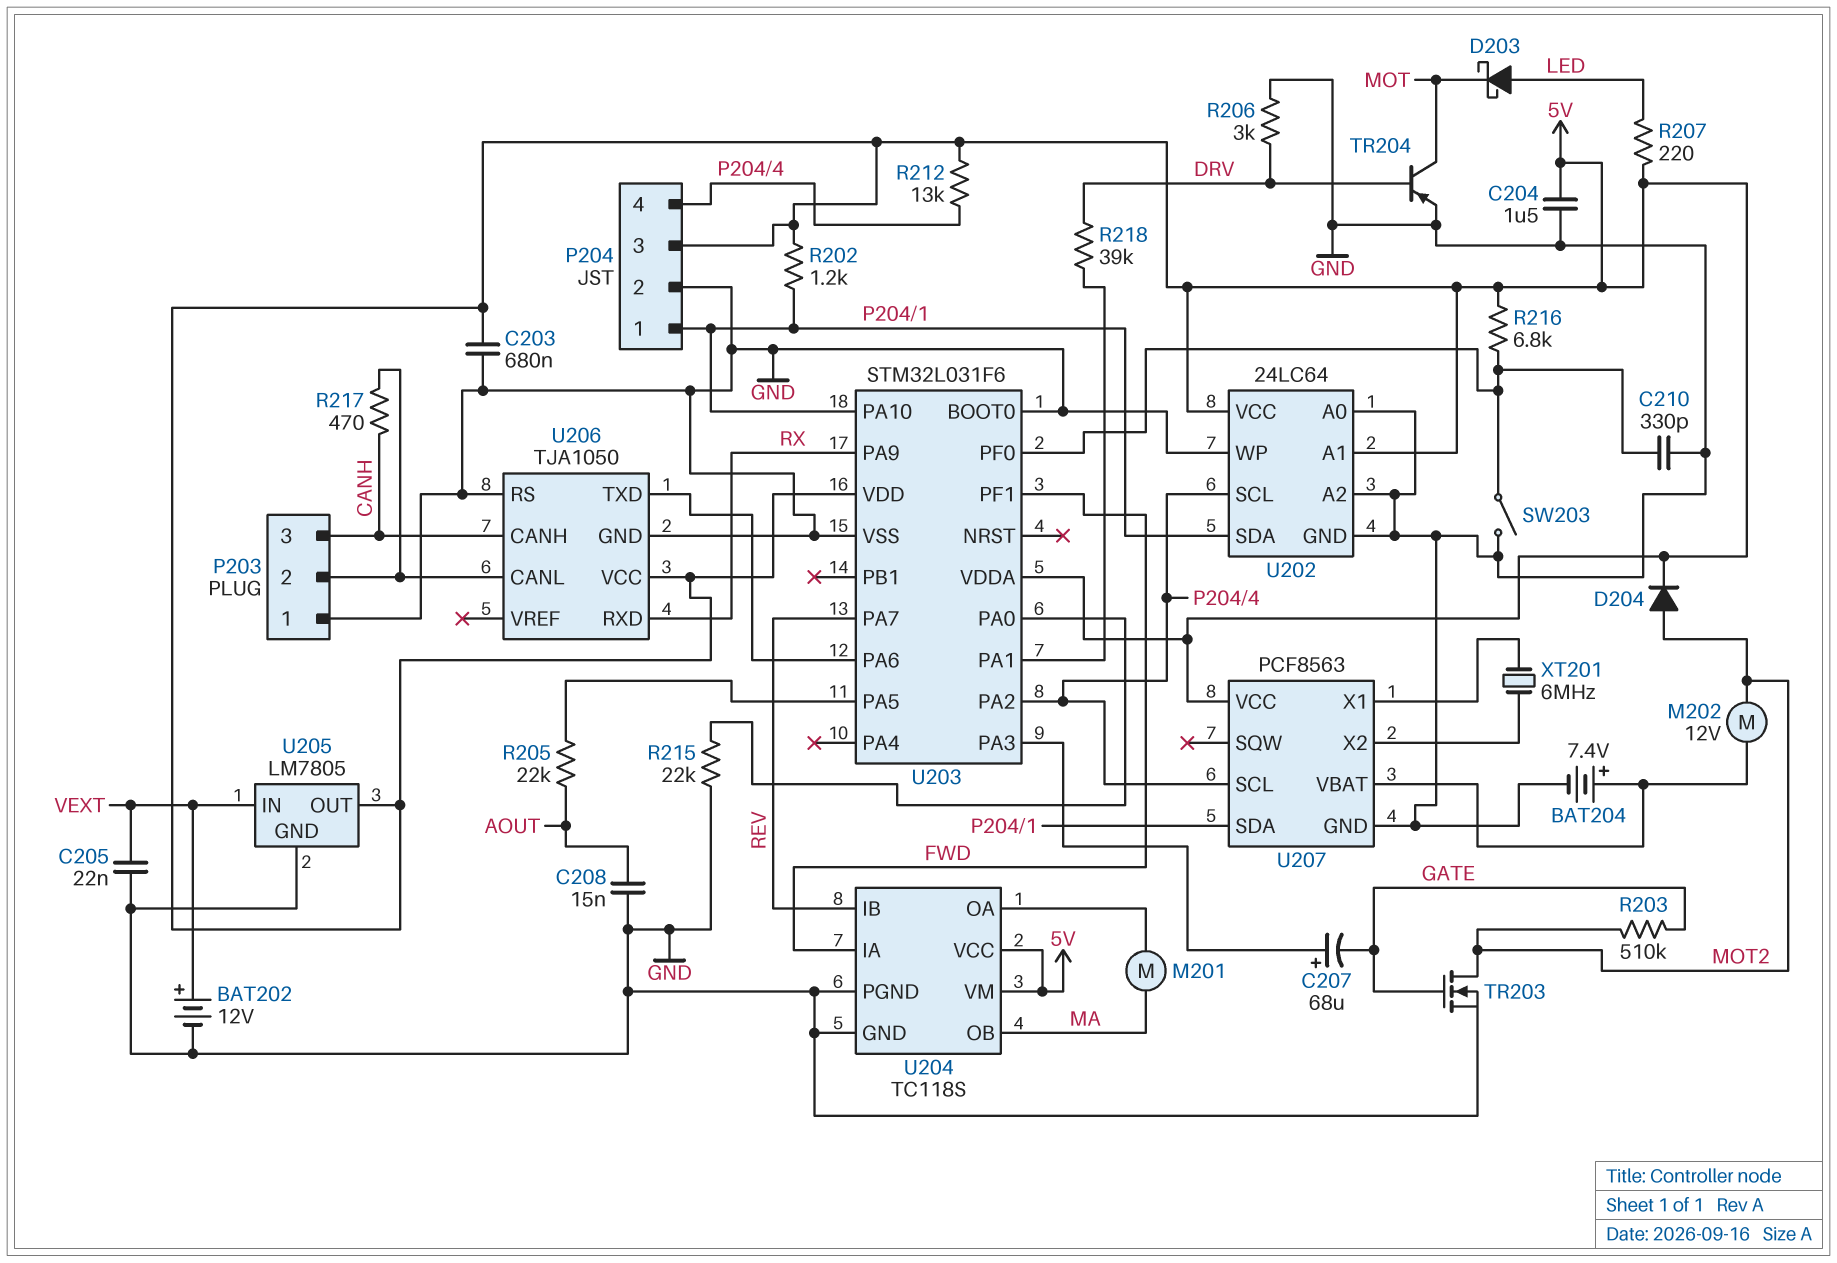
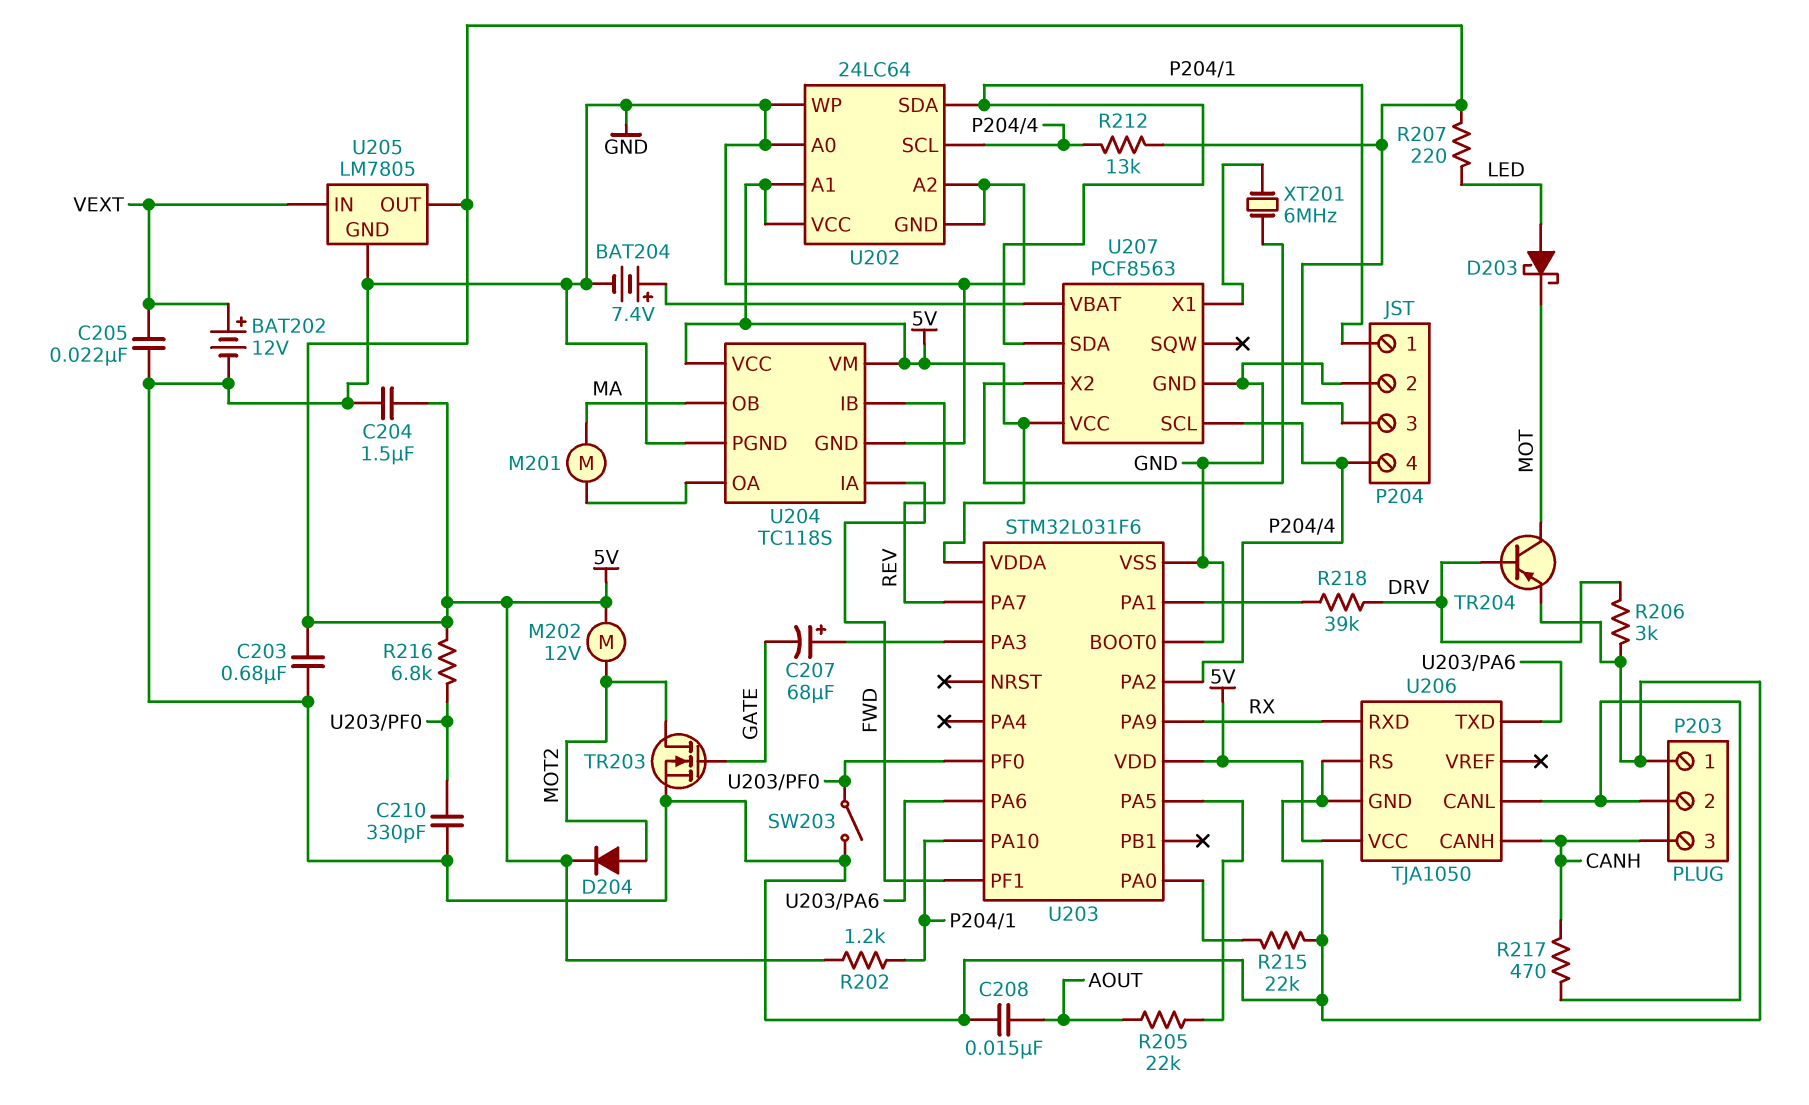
M202: motor 12V (MOT2, U207/VBAT) -> motor 12V (5V, MOT2)
R203: 510k (GATE, MOT2) -> none

